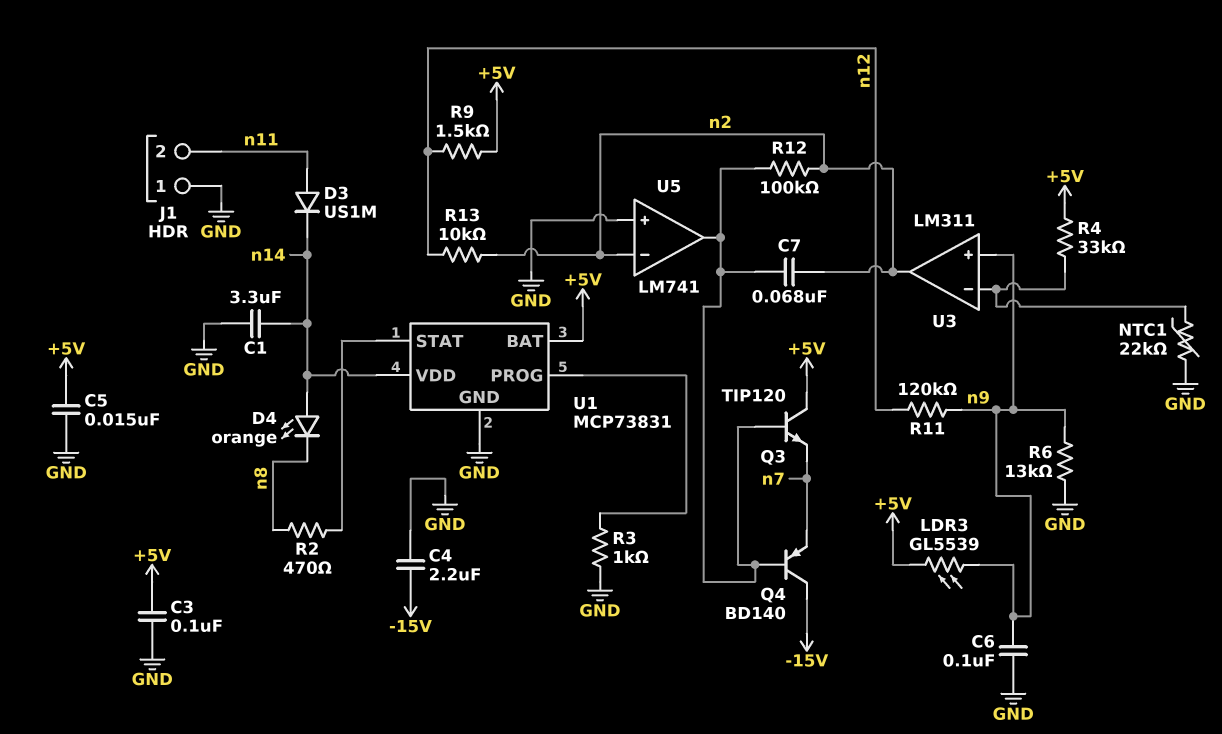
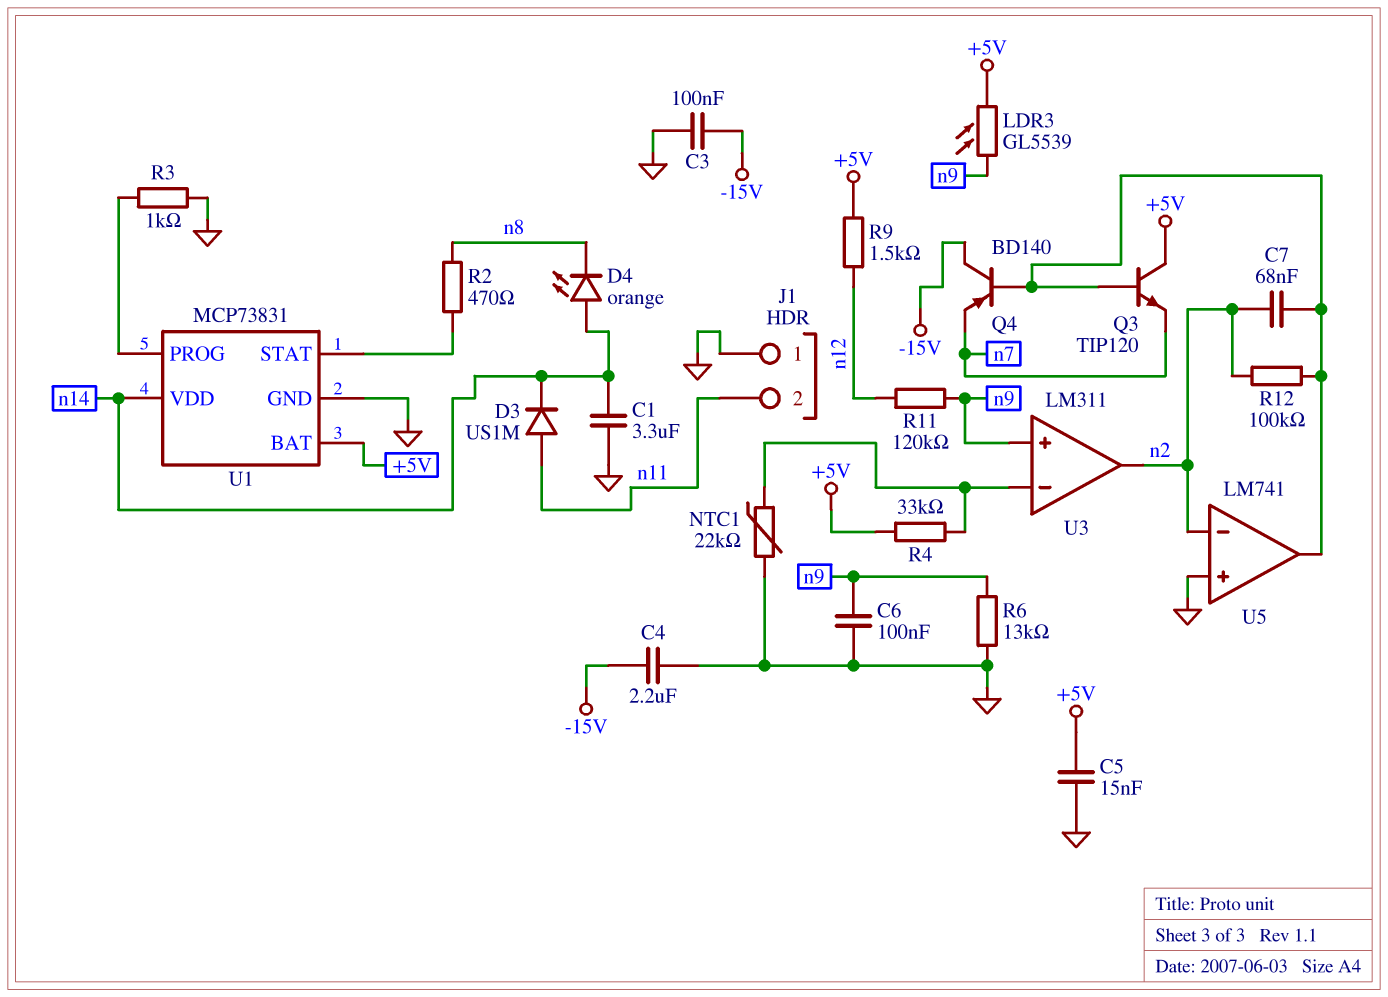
C3: 100nF (+5V, GND) -> 100nF (-15V, GND)
R13: 10k (n2, n12) -> none

